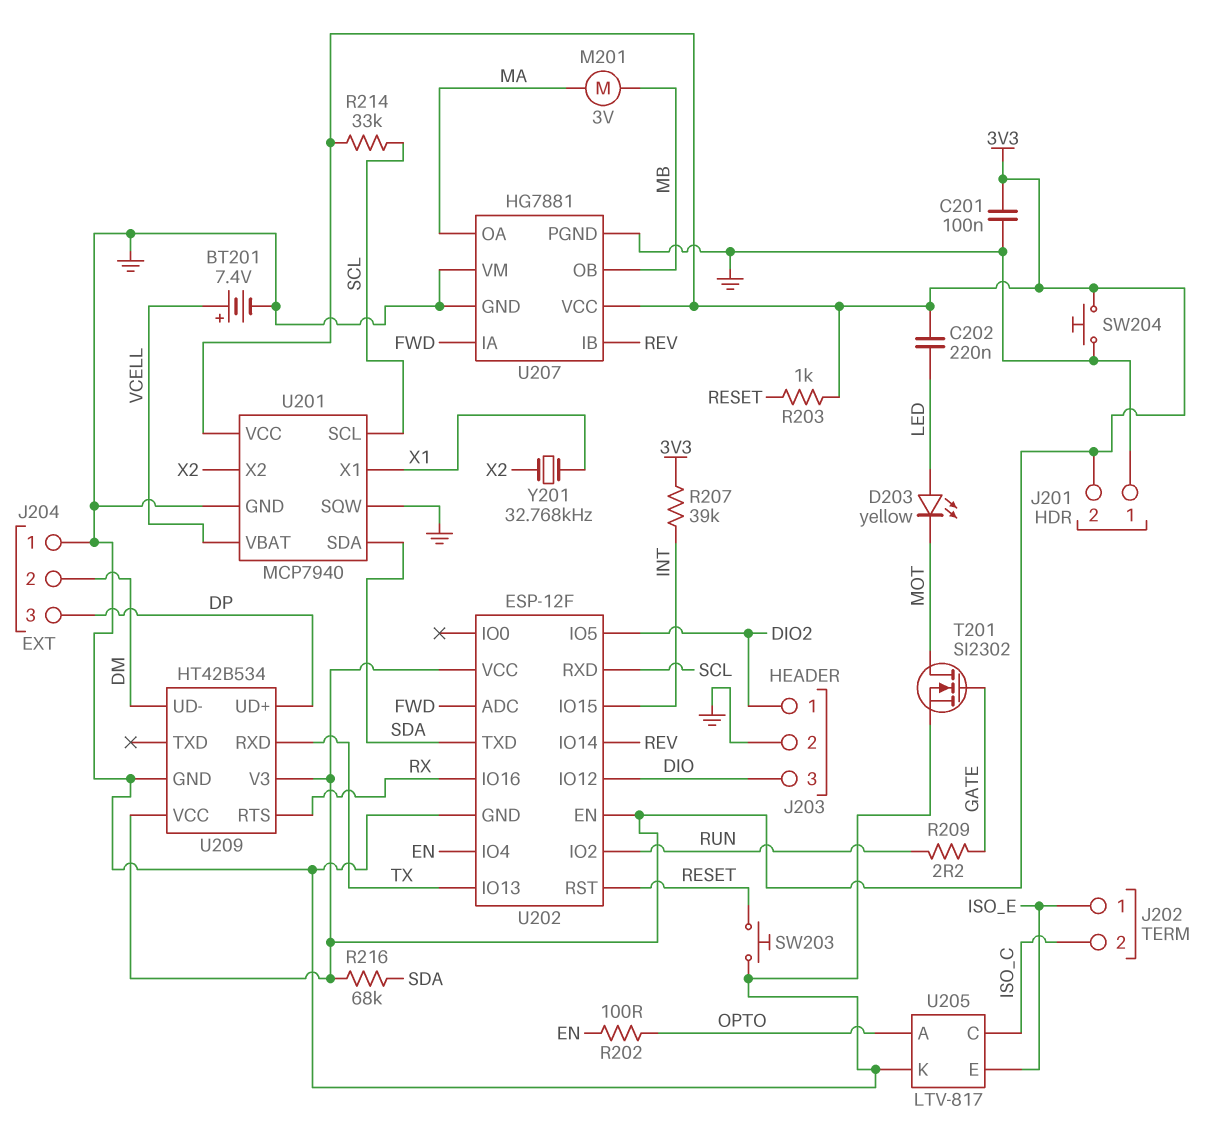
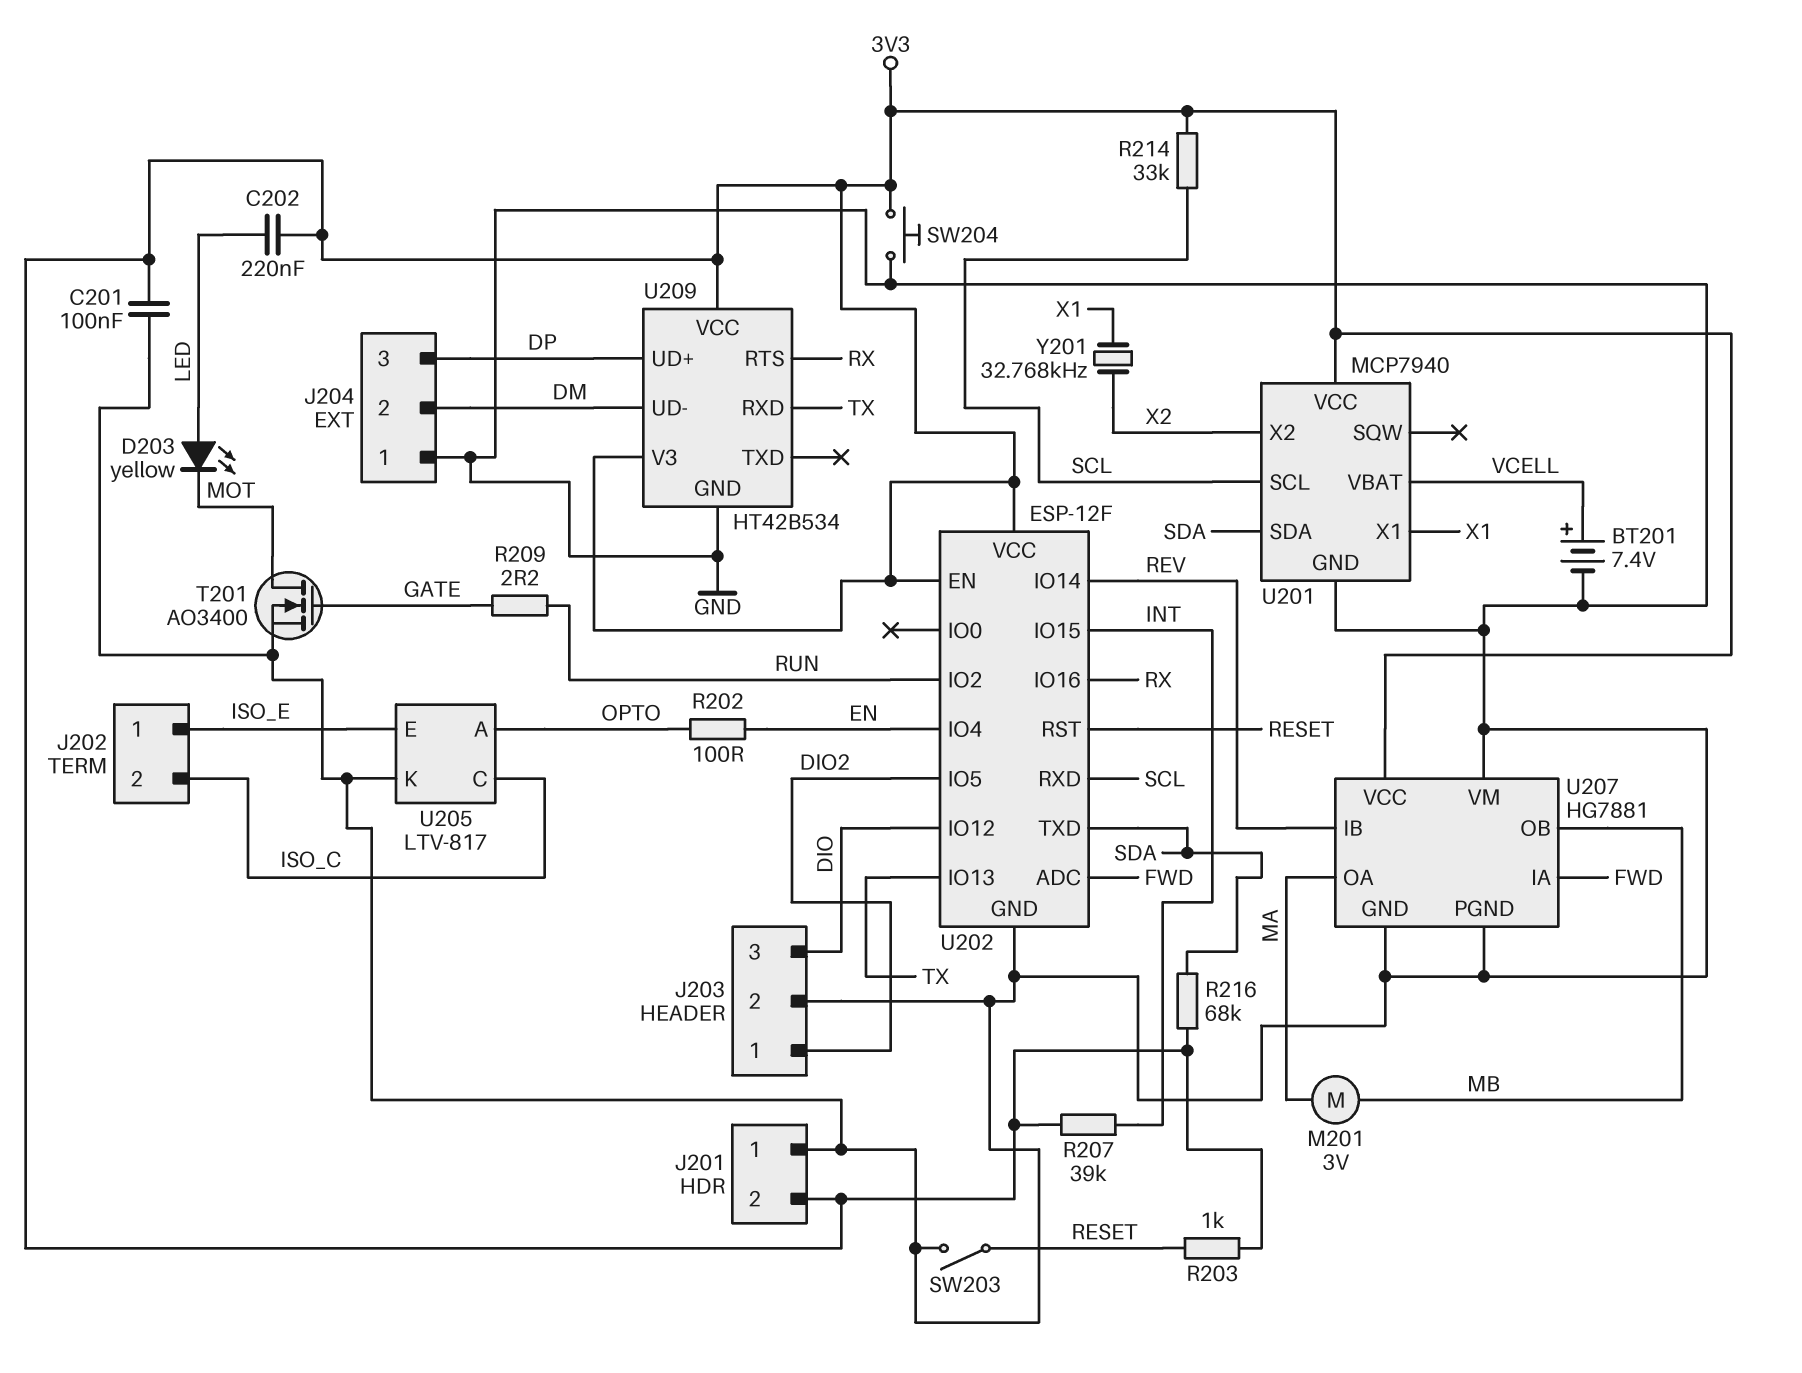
SW203: button (GND, RESET) -> switch (GND, RESET)
T201: NMOS SI2302 (G GATE, D MOT, S GND) -> NMOS AO3400 (G GATE, D MOT, S GND)
U201 pin SQW: GND -> none

